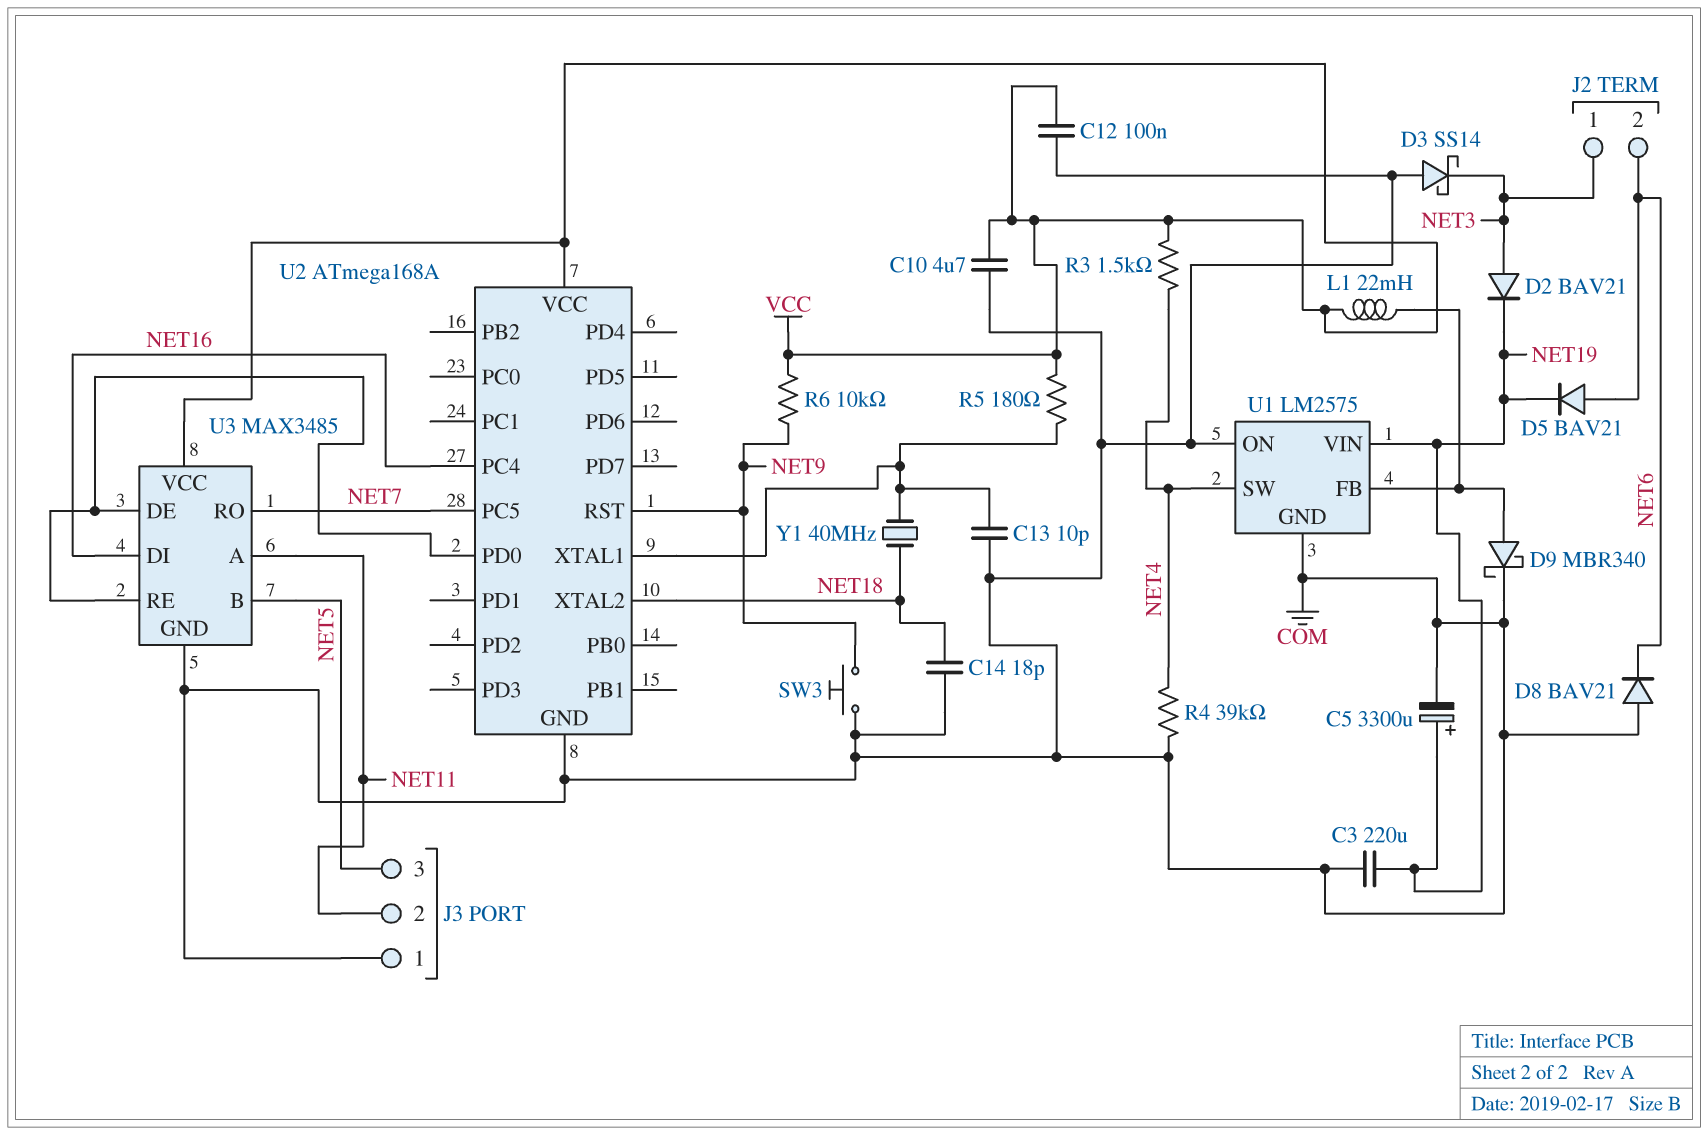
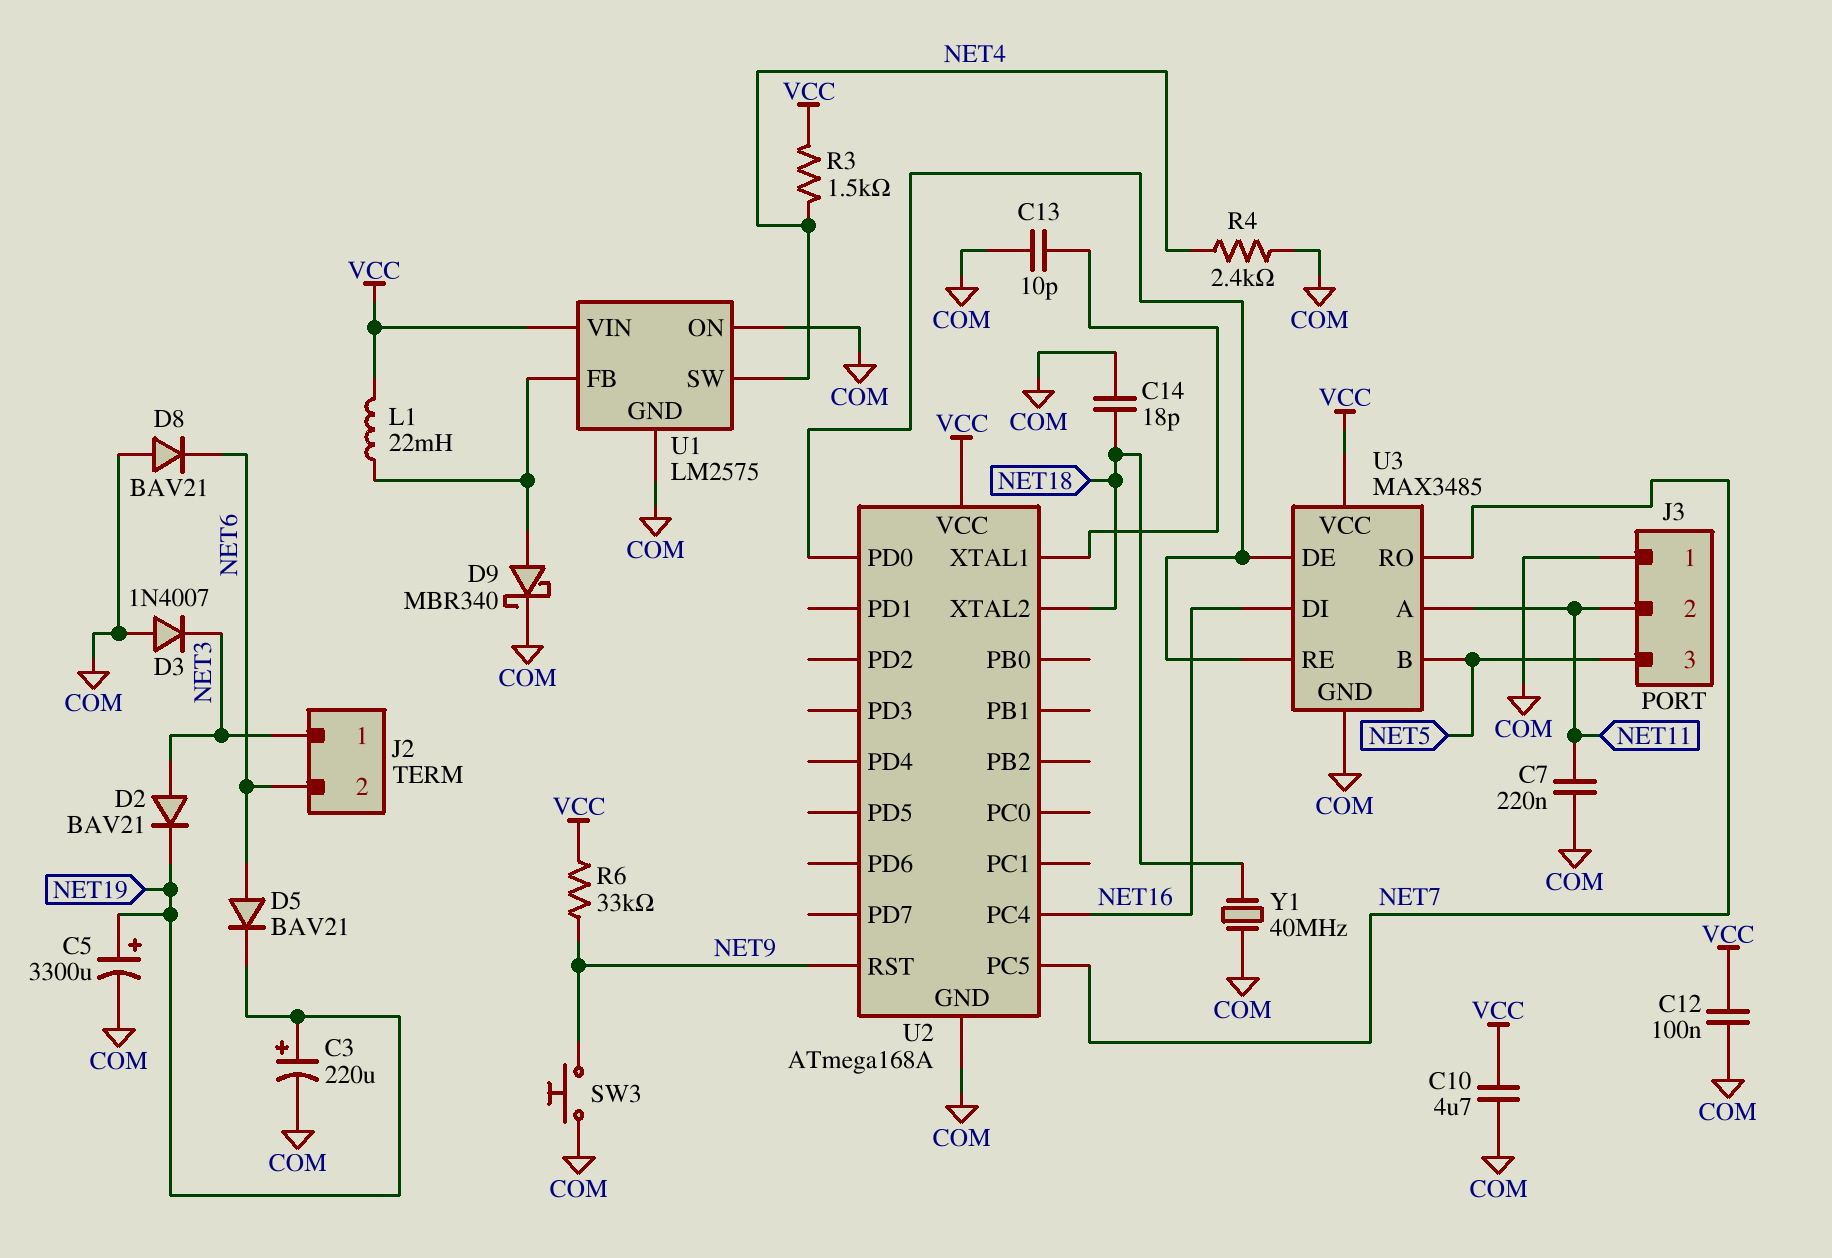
C3: 220uF (COM, NET19) -> 220uF (plus NET19, minus COM)
C7: none -> 220nF (COM, NET11)
D3: schottky SS14 (A COM, K NET3) -> diode 1N4007 (A COM, K NET3)
R4: 39k (COM, NET4) -> 2.4k (COM, NET4)
R5: 180 (U2/XTAL1, VCC) -> none
R6: 10k (NET9, VCC) -> 33k (NET9, VCC)
U1 pin VIN: NET19 -> VCC
Y1: 40MHz (NET18, U2/XTAL1) -> 40MHz (COM, NET18)

